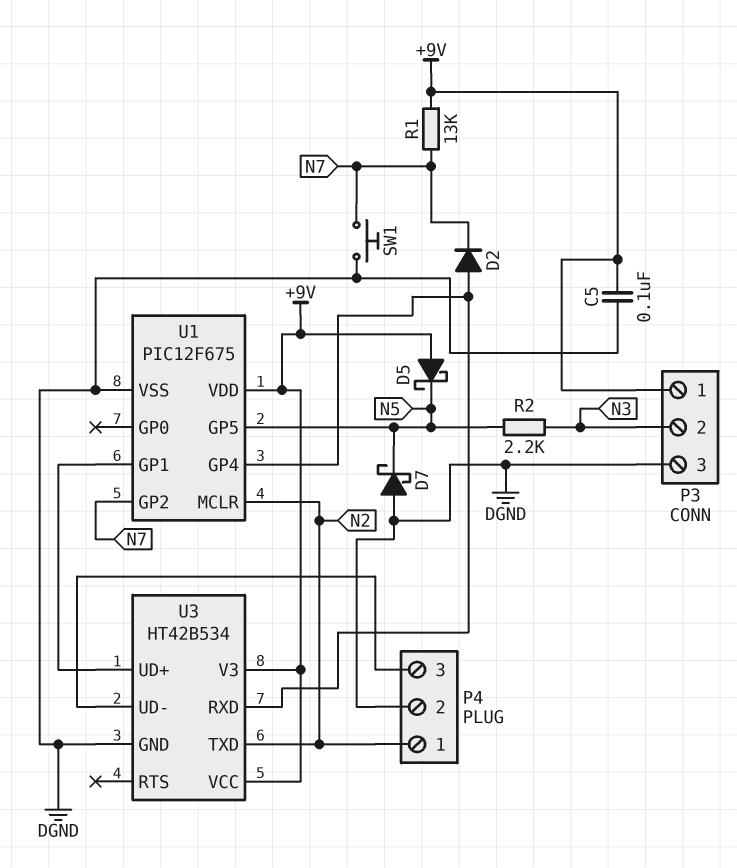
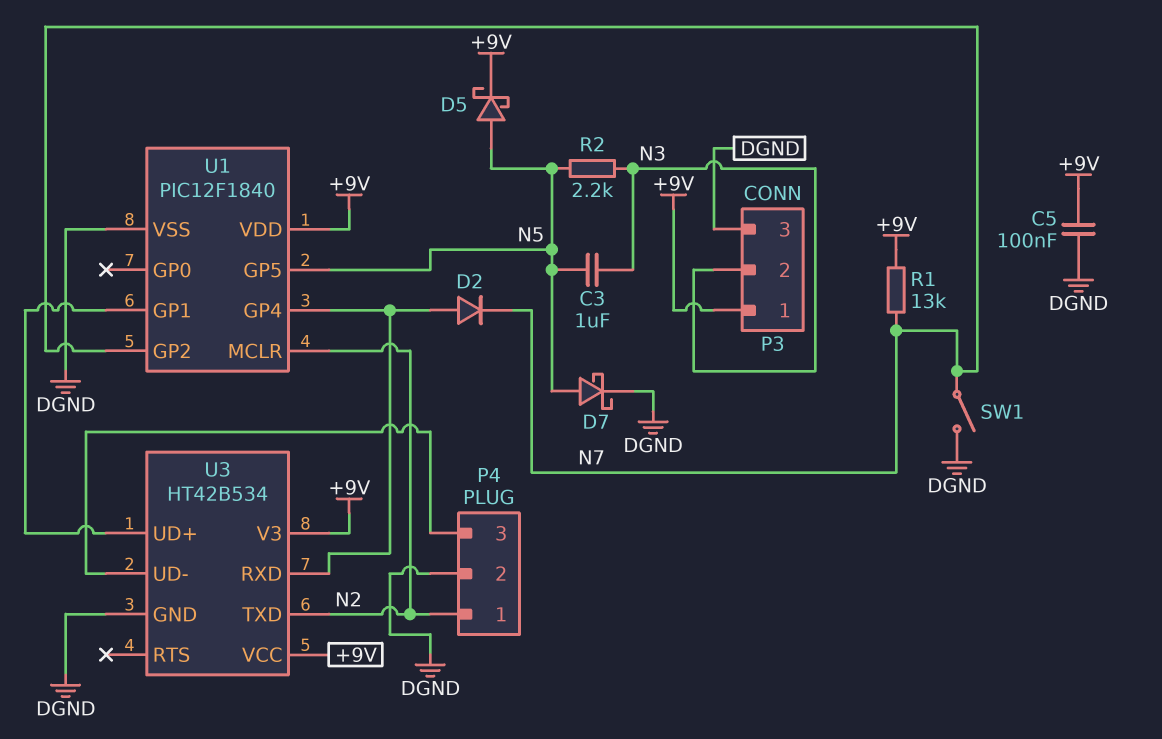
C3: none -> 1uF (N3, N5)
D5: schottky (A +9V, K N5) -> schottky (A N5, K +9V)
D7: schottky (A DGND, K N5) -> schottky (A N5, K DGND)
SW1: button (DGND, N7) -> switch (DGND, N7)
U1: PIC12F675 -> PIC12F1840

